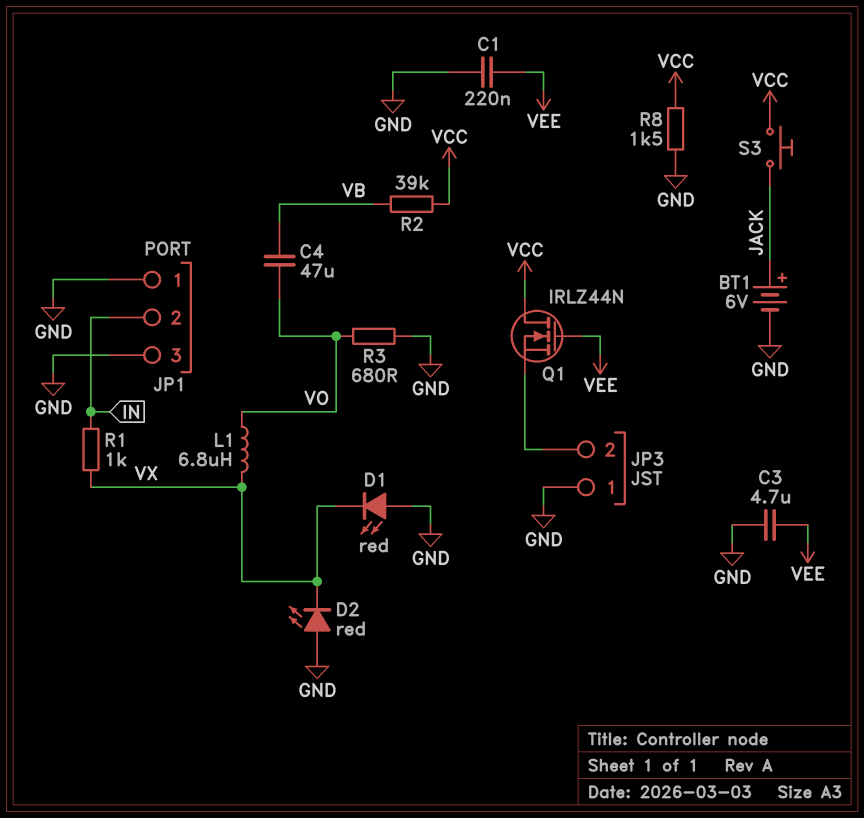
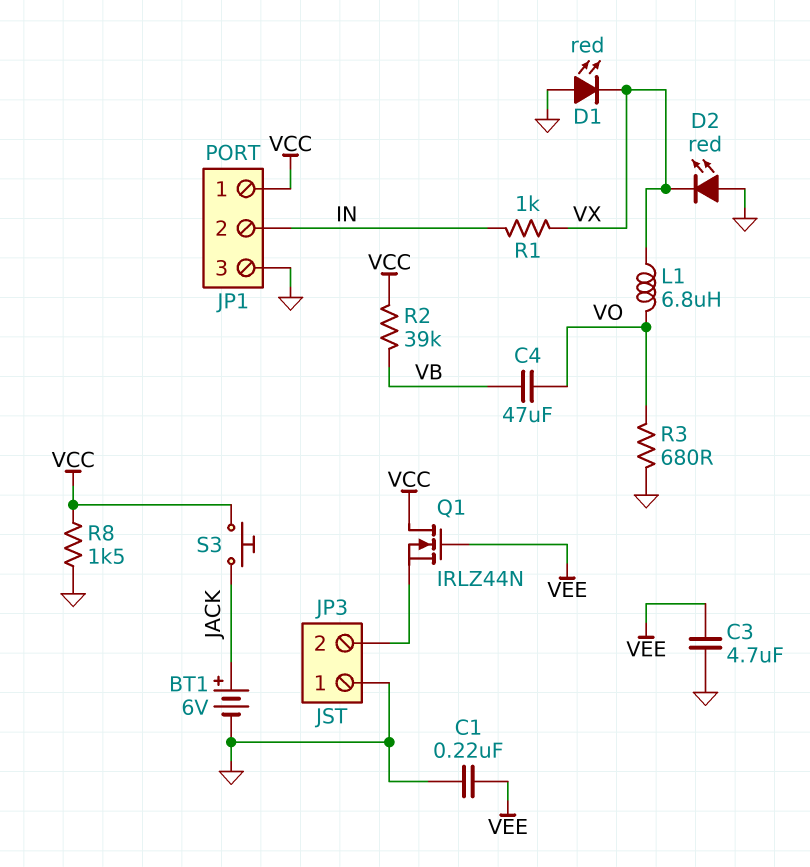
JP1 pin 1: GND -> VCC

